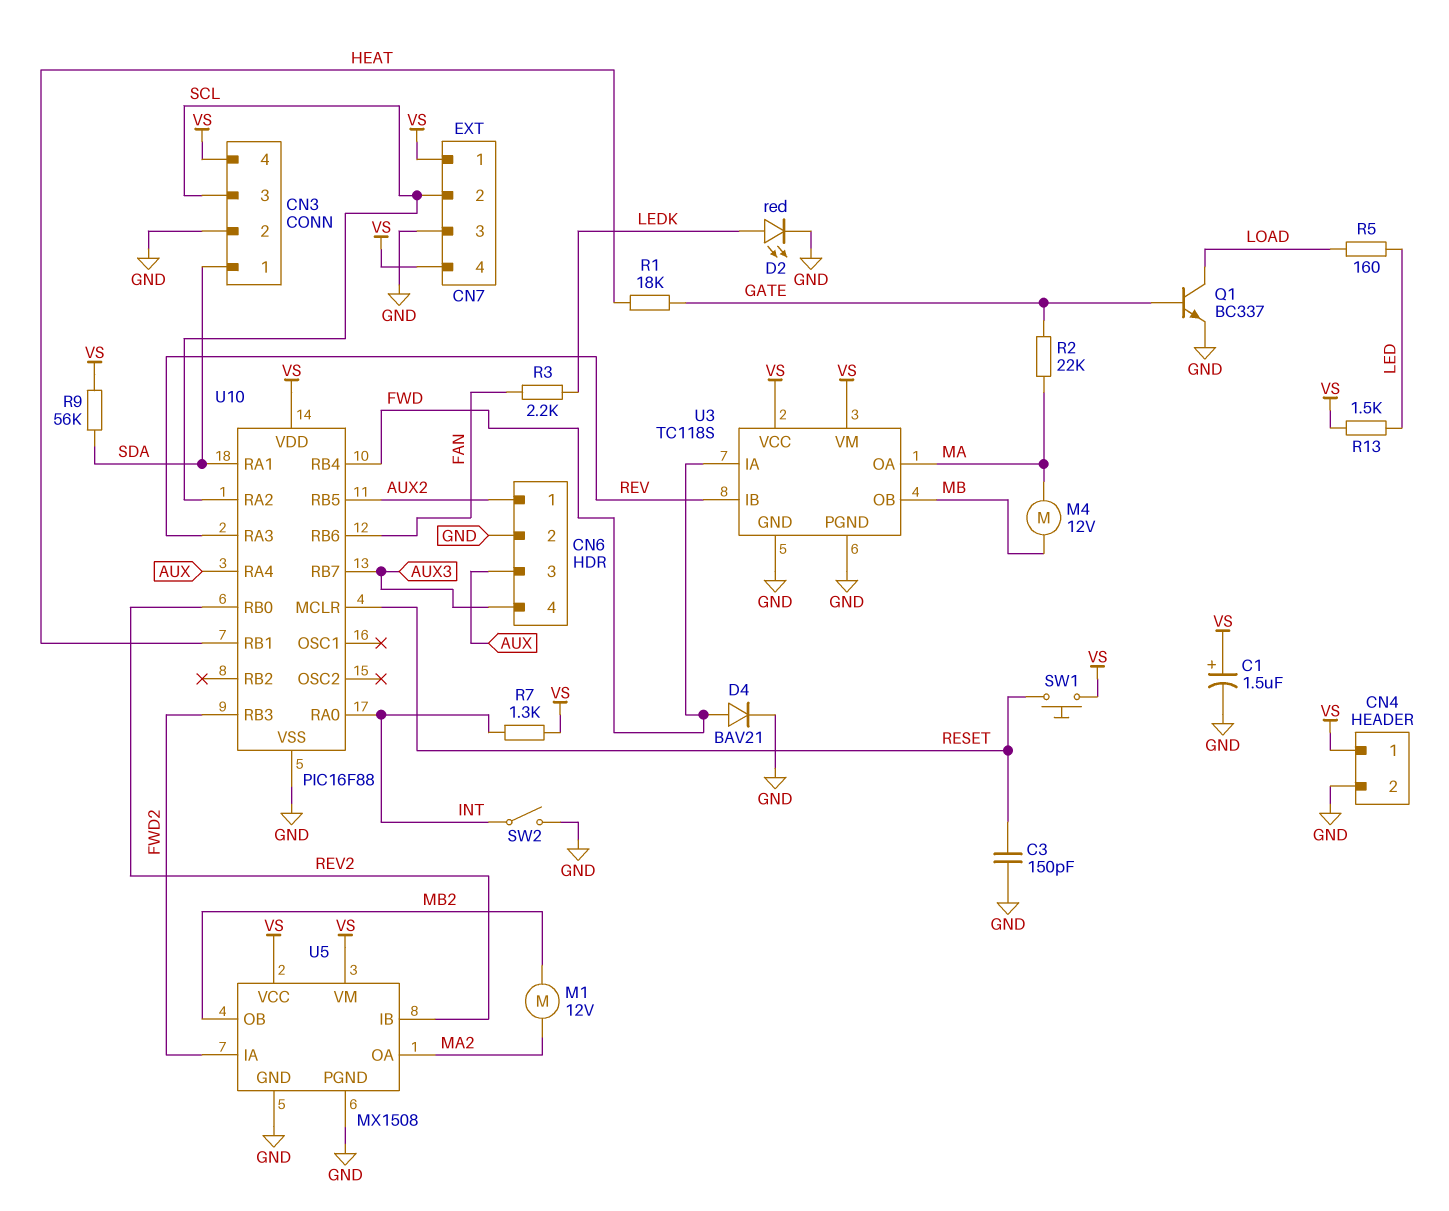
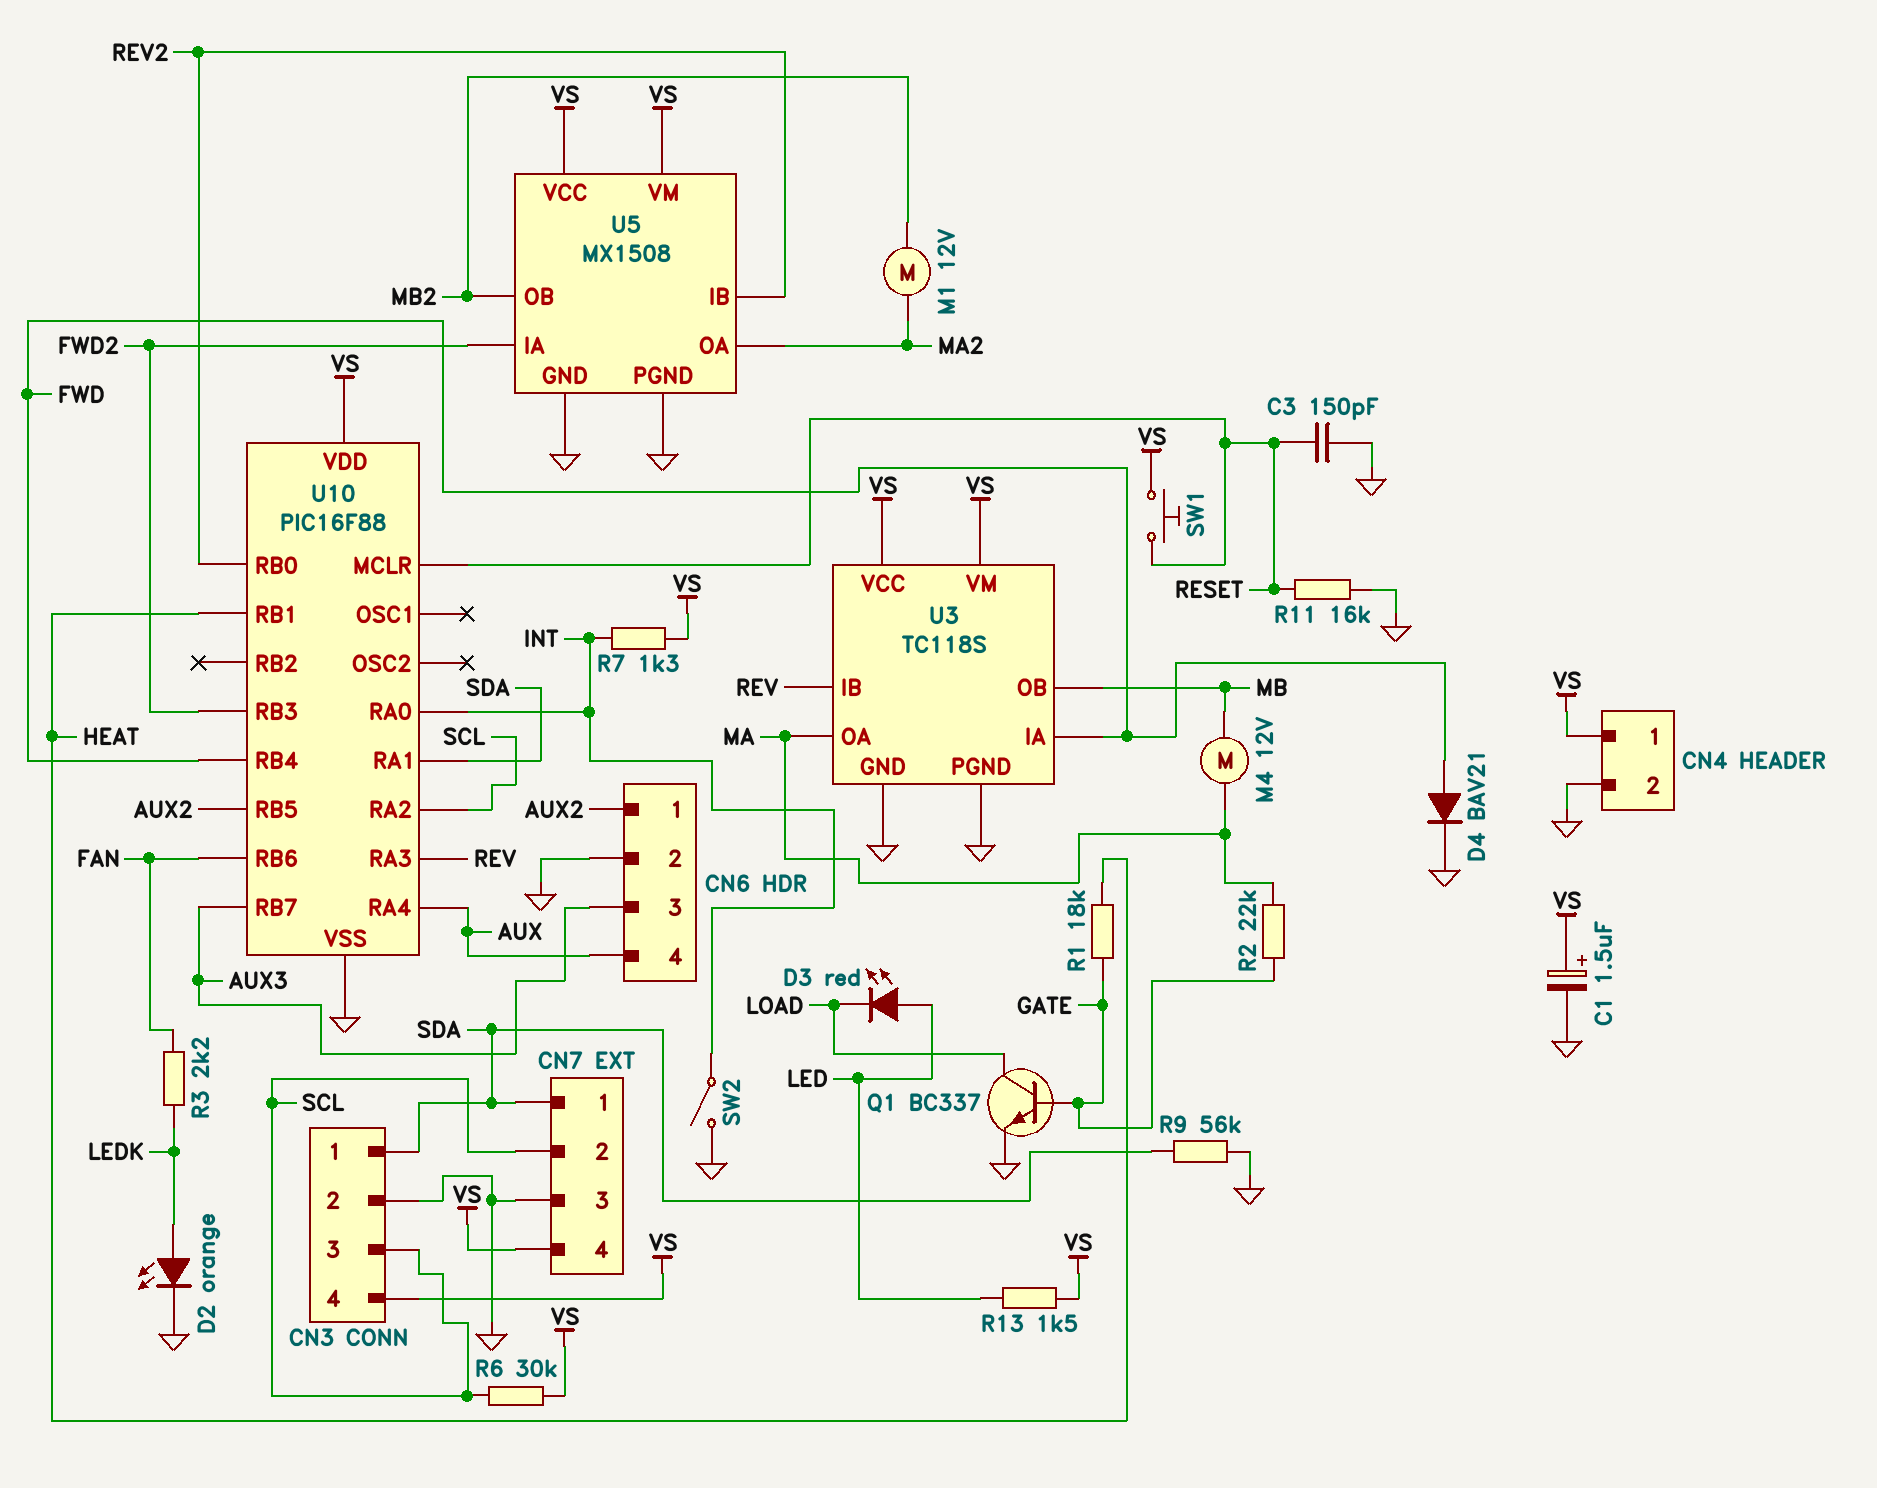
CN6 pin 3: AUX -> AUX3
CN6 pin 4: AUX3 -> AUX
CN7 pin 1: VS -> SDA
D2: LED red (A LEDK, K GND) -> LED orange (A LEDK, K GND)
D3: none -> LED red (A LED, K LOAD)
R5: 160 (LED, LOAD) -> none
R6: none -> 30k (SCL, VS)
R9: 56k (SDA, VS) -> 56k (GND, SDA)
R11: none -> 16k (GND, RESET)

